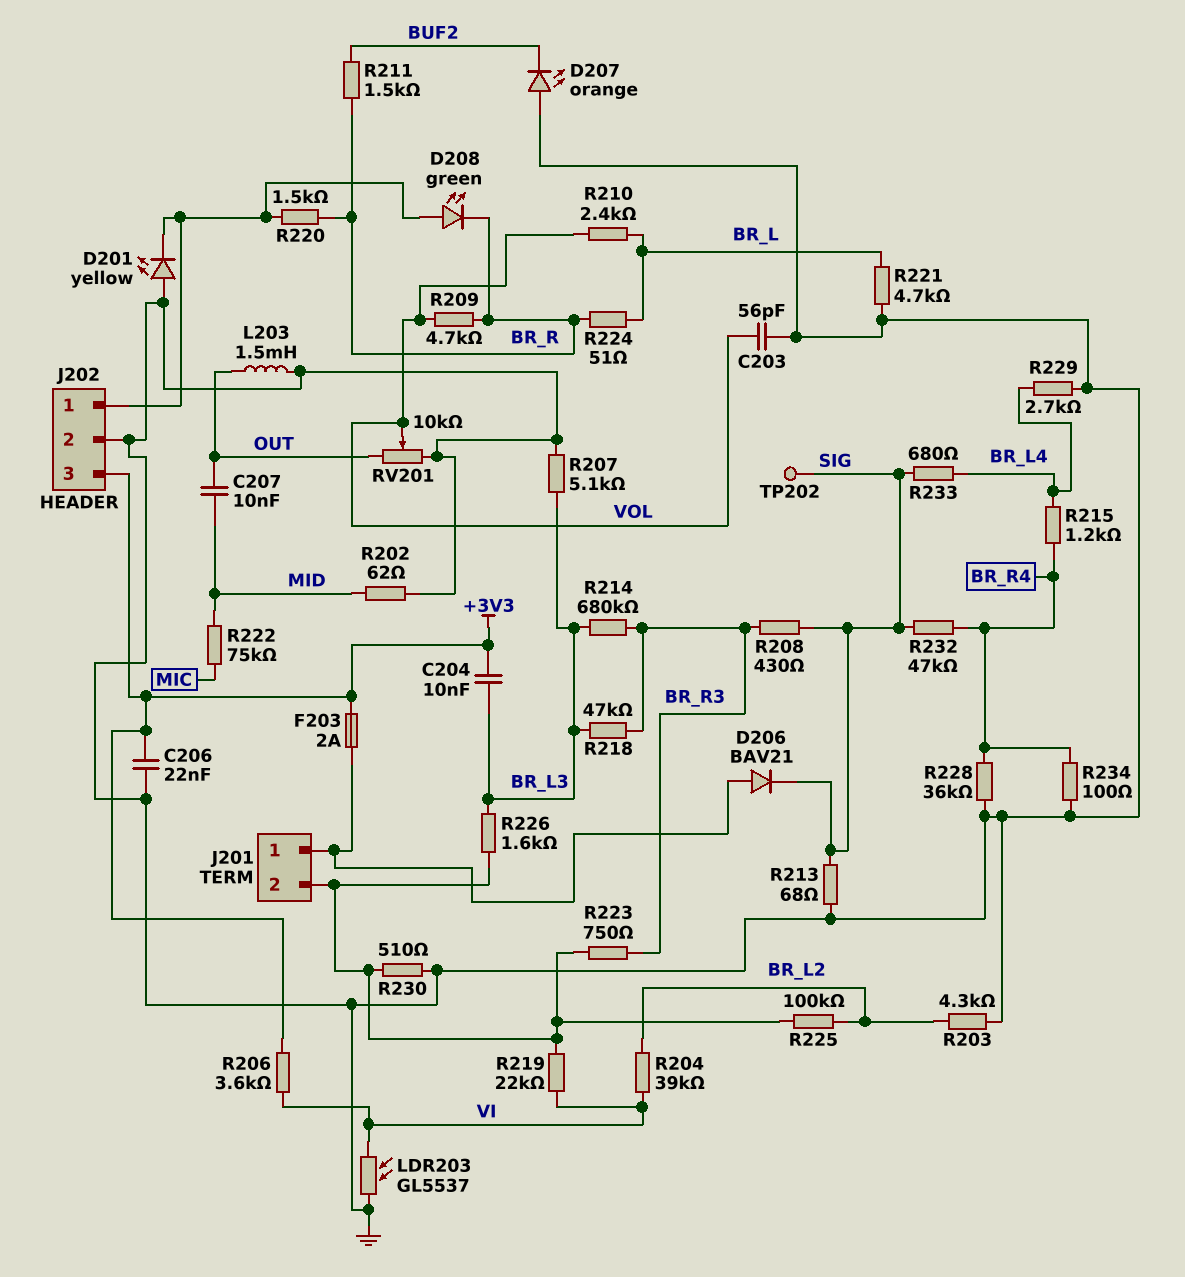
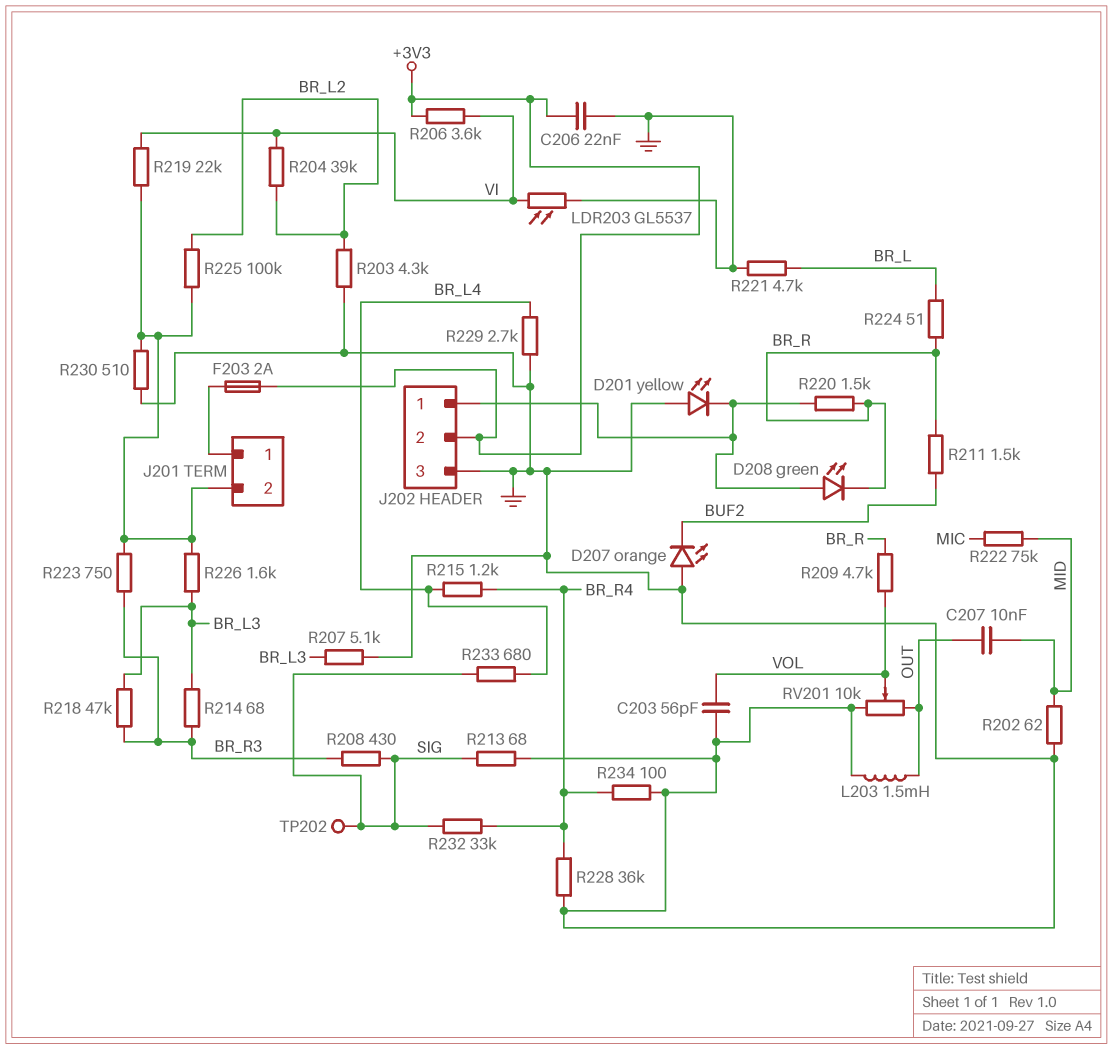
C204: 10nF (+3V3, BR_L3) -> none
D206: diode BAV21 (A J201/1, K SIG) -> none
J202 pin 2: GND -> +3V3
J202 pin 3: +3V3 -> GND
R210: 2.4k (BR_L, VOL) -> none
R214: 680k (BR_L3, BR_R3) -> 68 (BR_L3, BR_R3)
R232: 47k (BR_R4, SIG) -> 33k (BR_R4, SIG)

